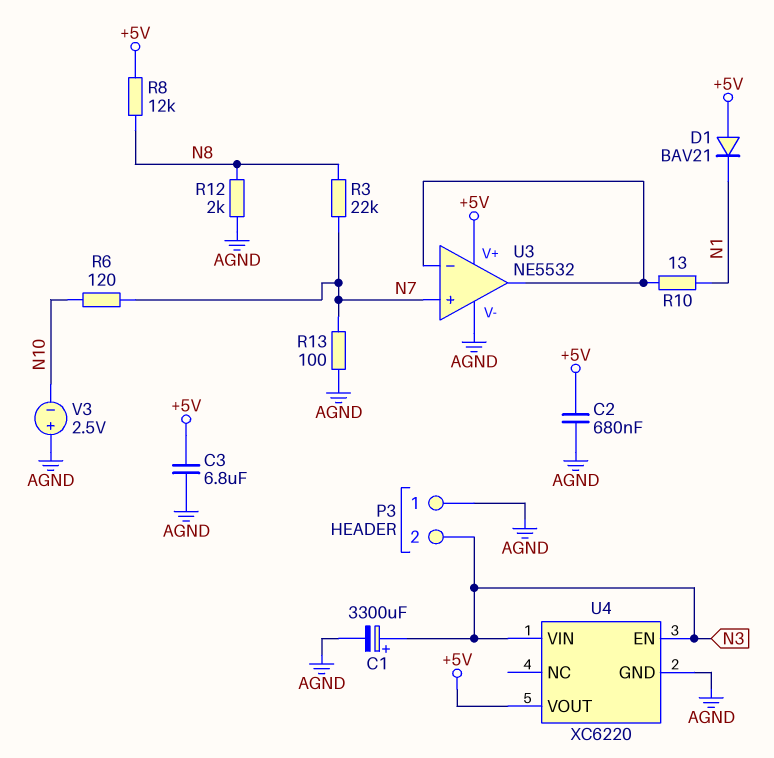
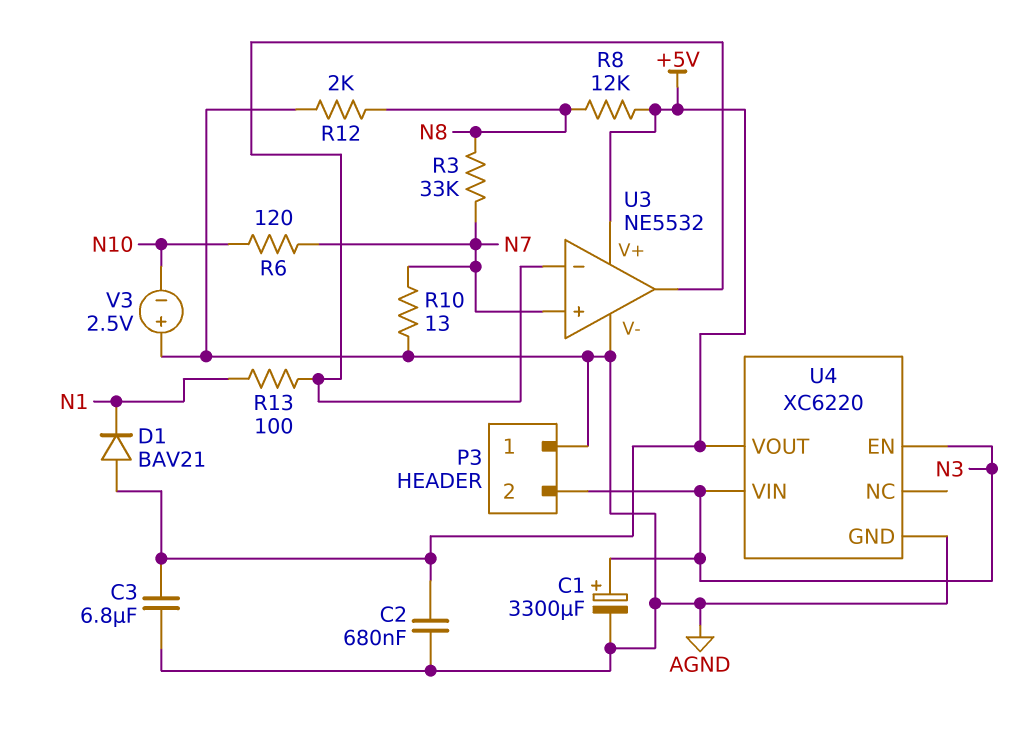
R3: 22k (N7, N8) -> 33k (N7, N8)
R10: 13 (N1, U3/in-) -> 13 (AGND, N7)
R13: 100 (AGND, N7) -> 100 (N1, U3/in-)

